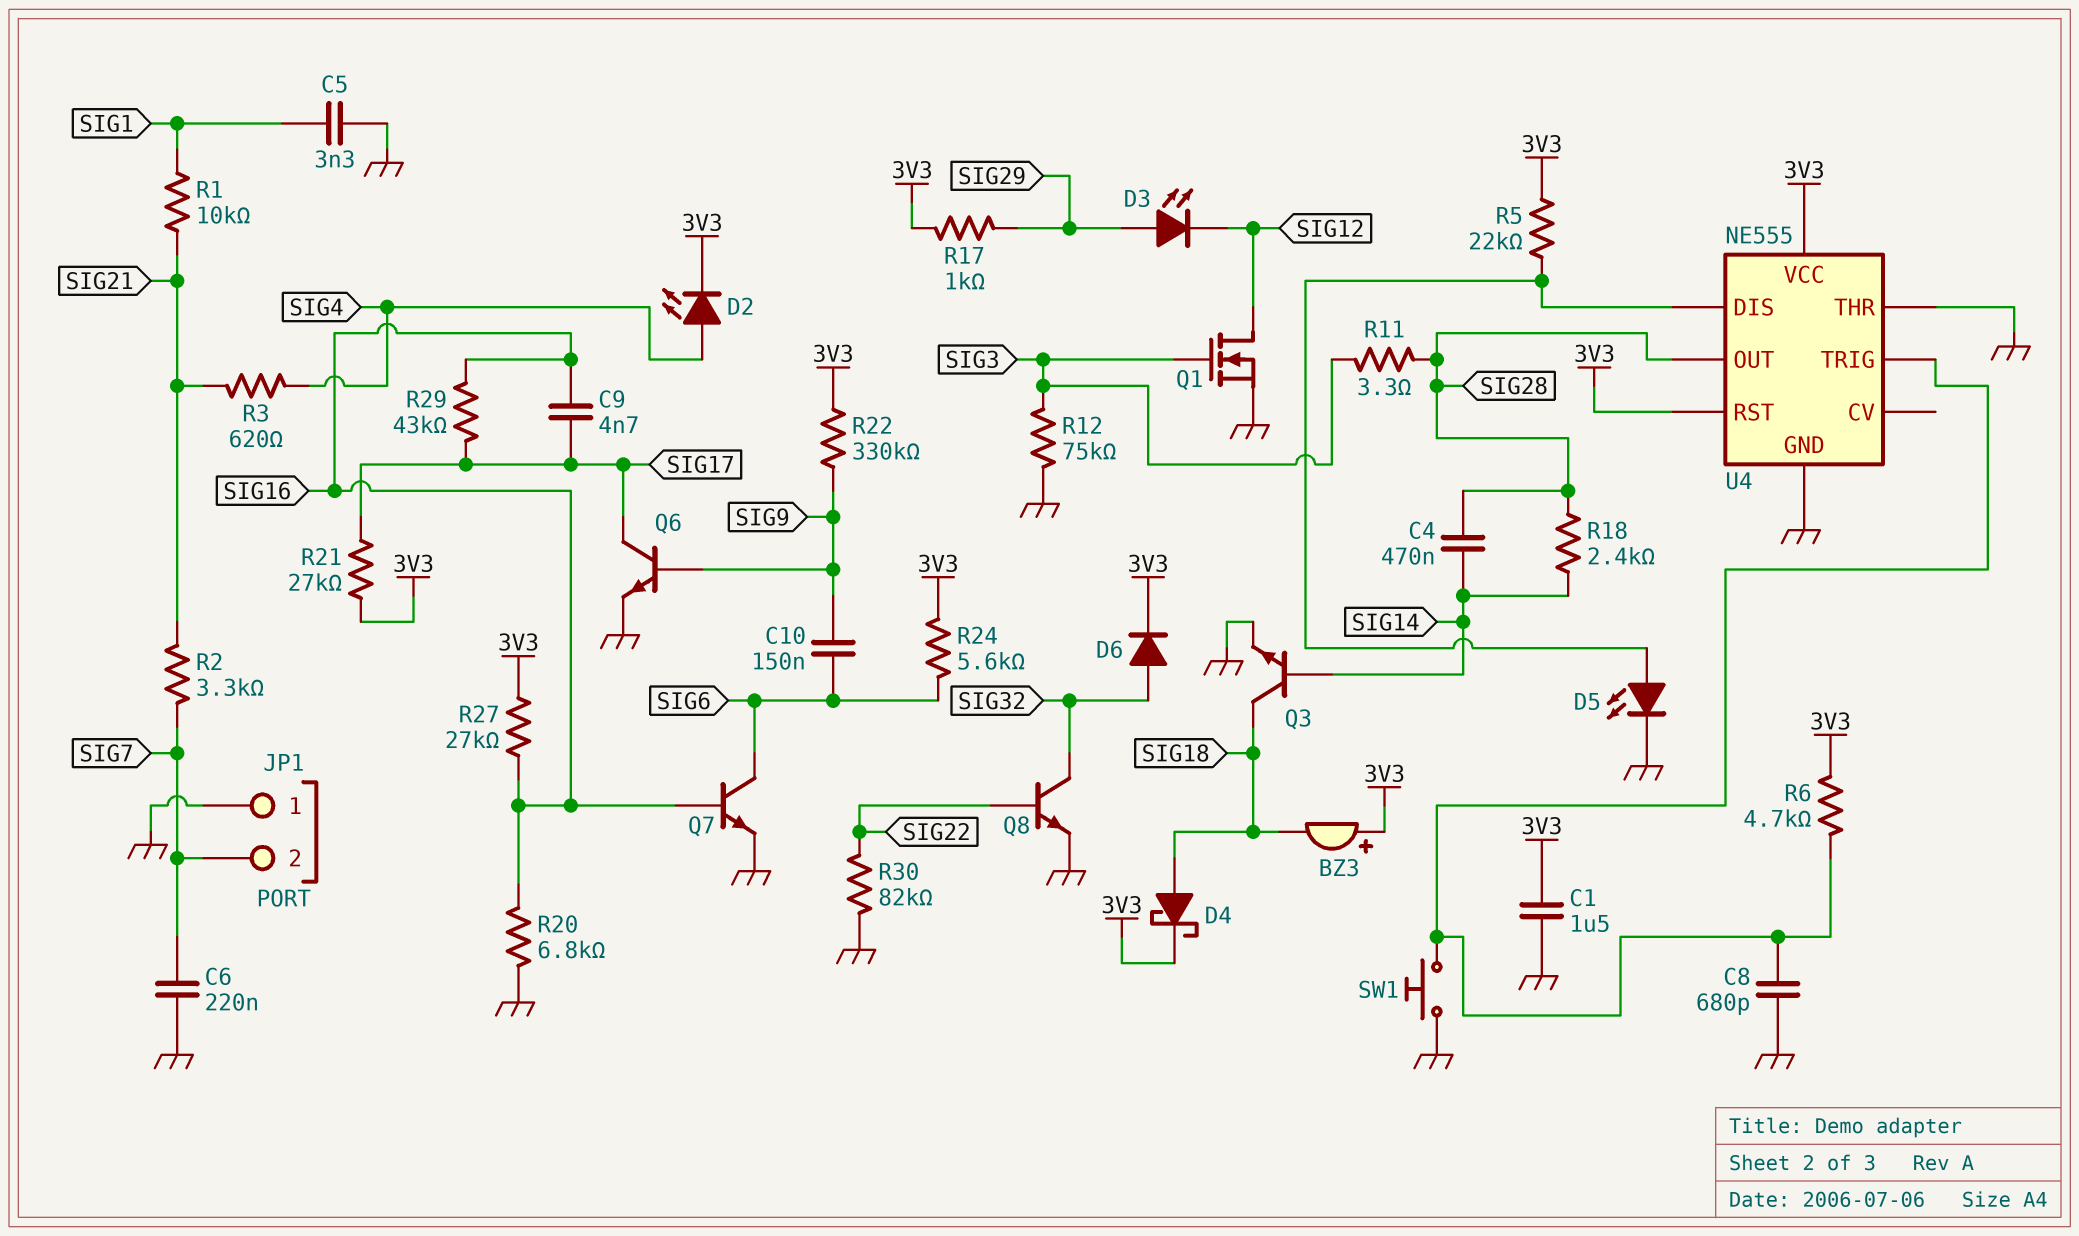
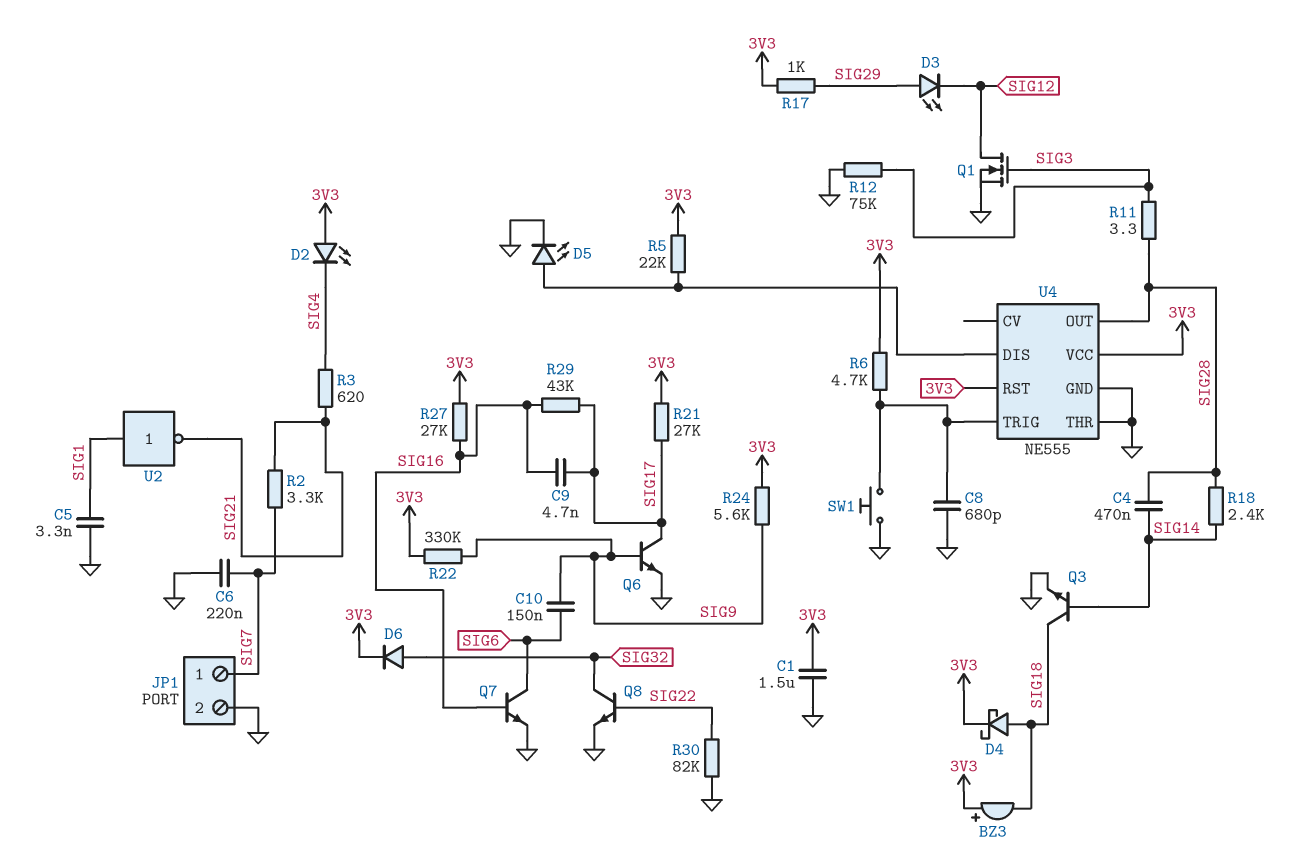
D2: LED (A SIG4, K 3V3) -> LED (A 3V3, K SIG4)
JP1 pin 1: GND -> SIG7
JP1 pin 2: SIG7 -> GND
R1: 10k (SIG1, SIG21) -> none
R20: 6.8k (GND, SIG16) -> none
R24: 5.6k (3V3, SIG6) -> 5.6k (3V3, SIG9)
U2: none -> NOT (in SIG1, out SIG21)

